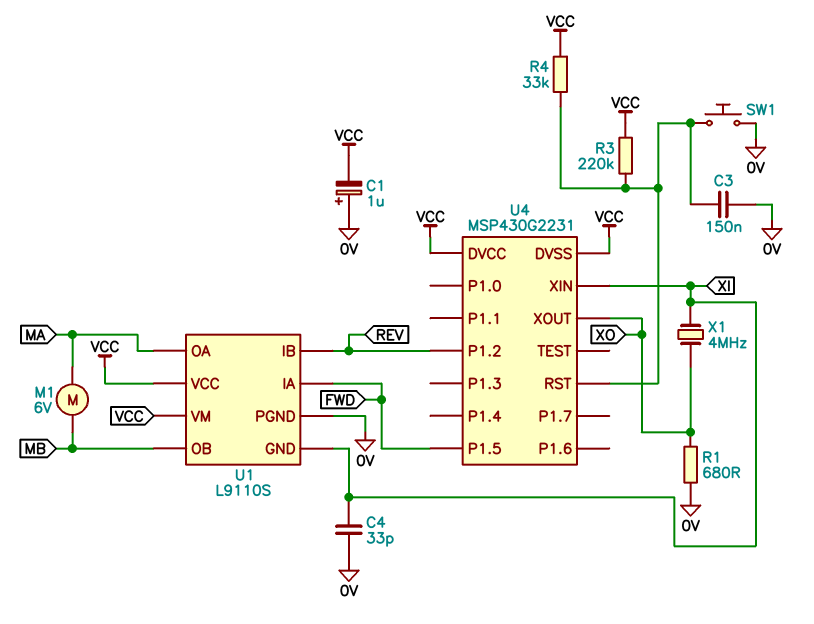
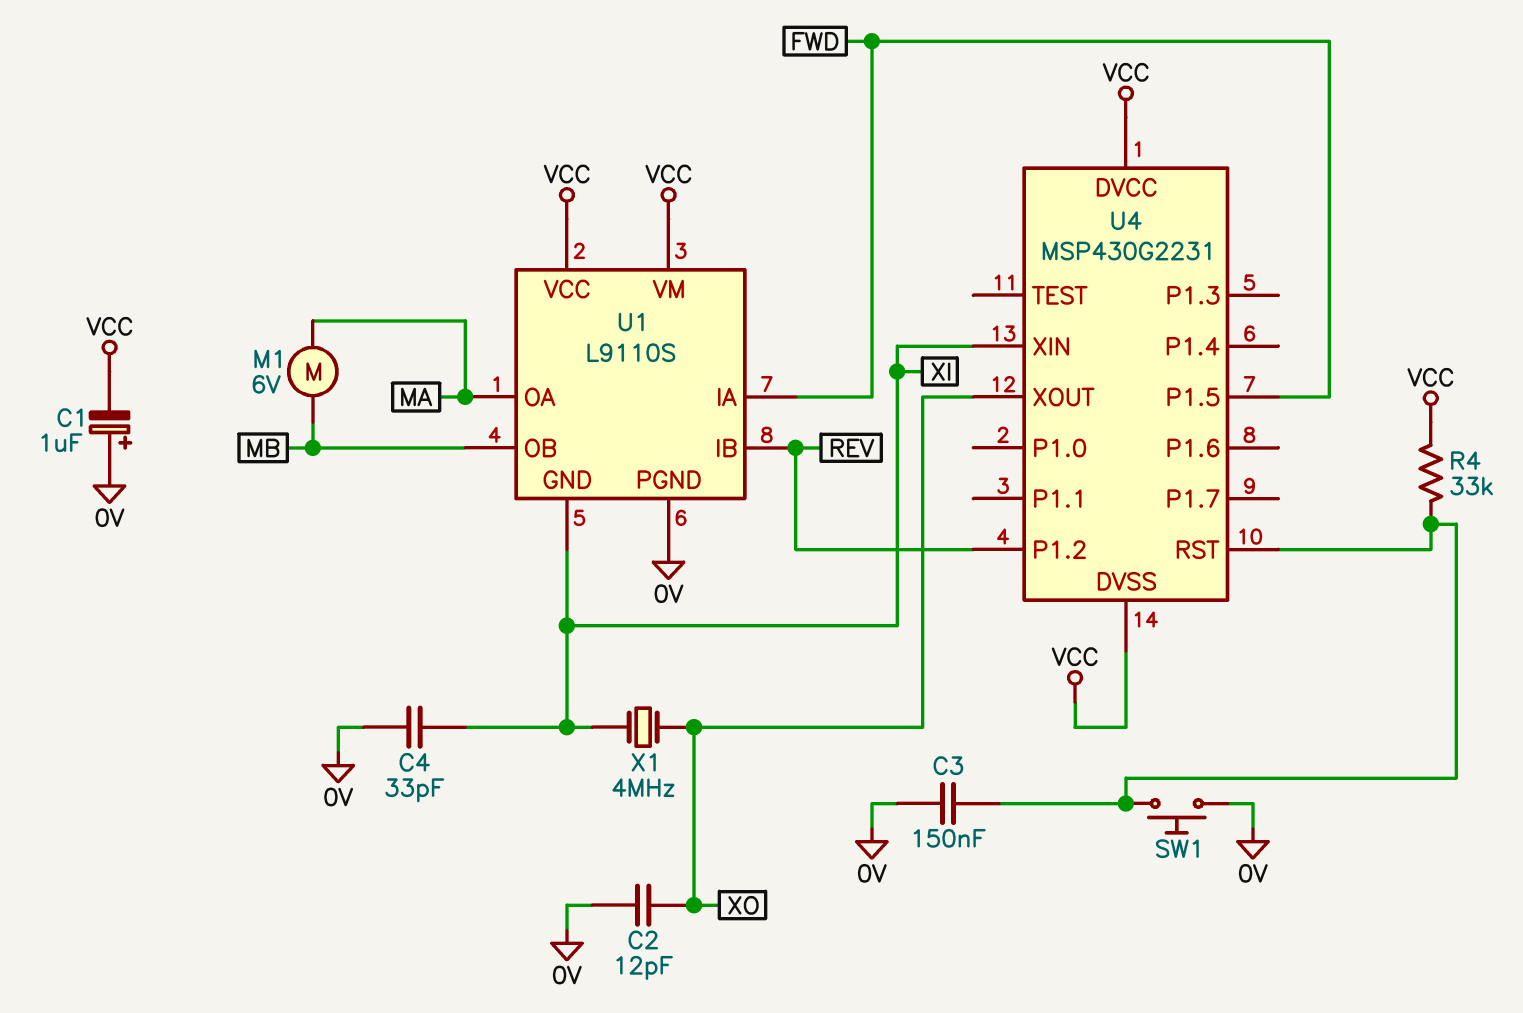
C2: none -> 12pF (0V, XO)
R1: 680 (0V, XO) -> none
R3: 220k (U4/RST, VCC) -> none

